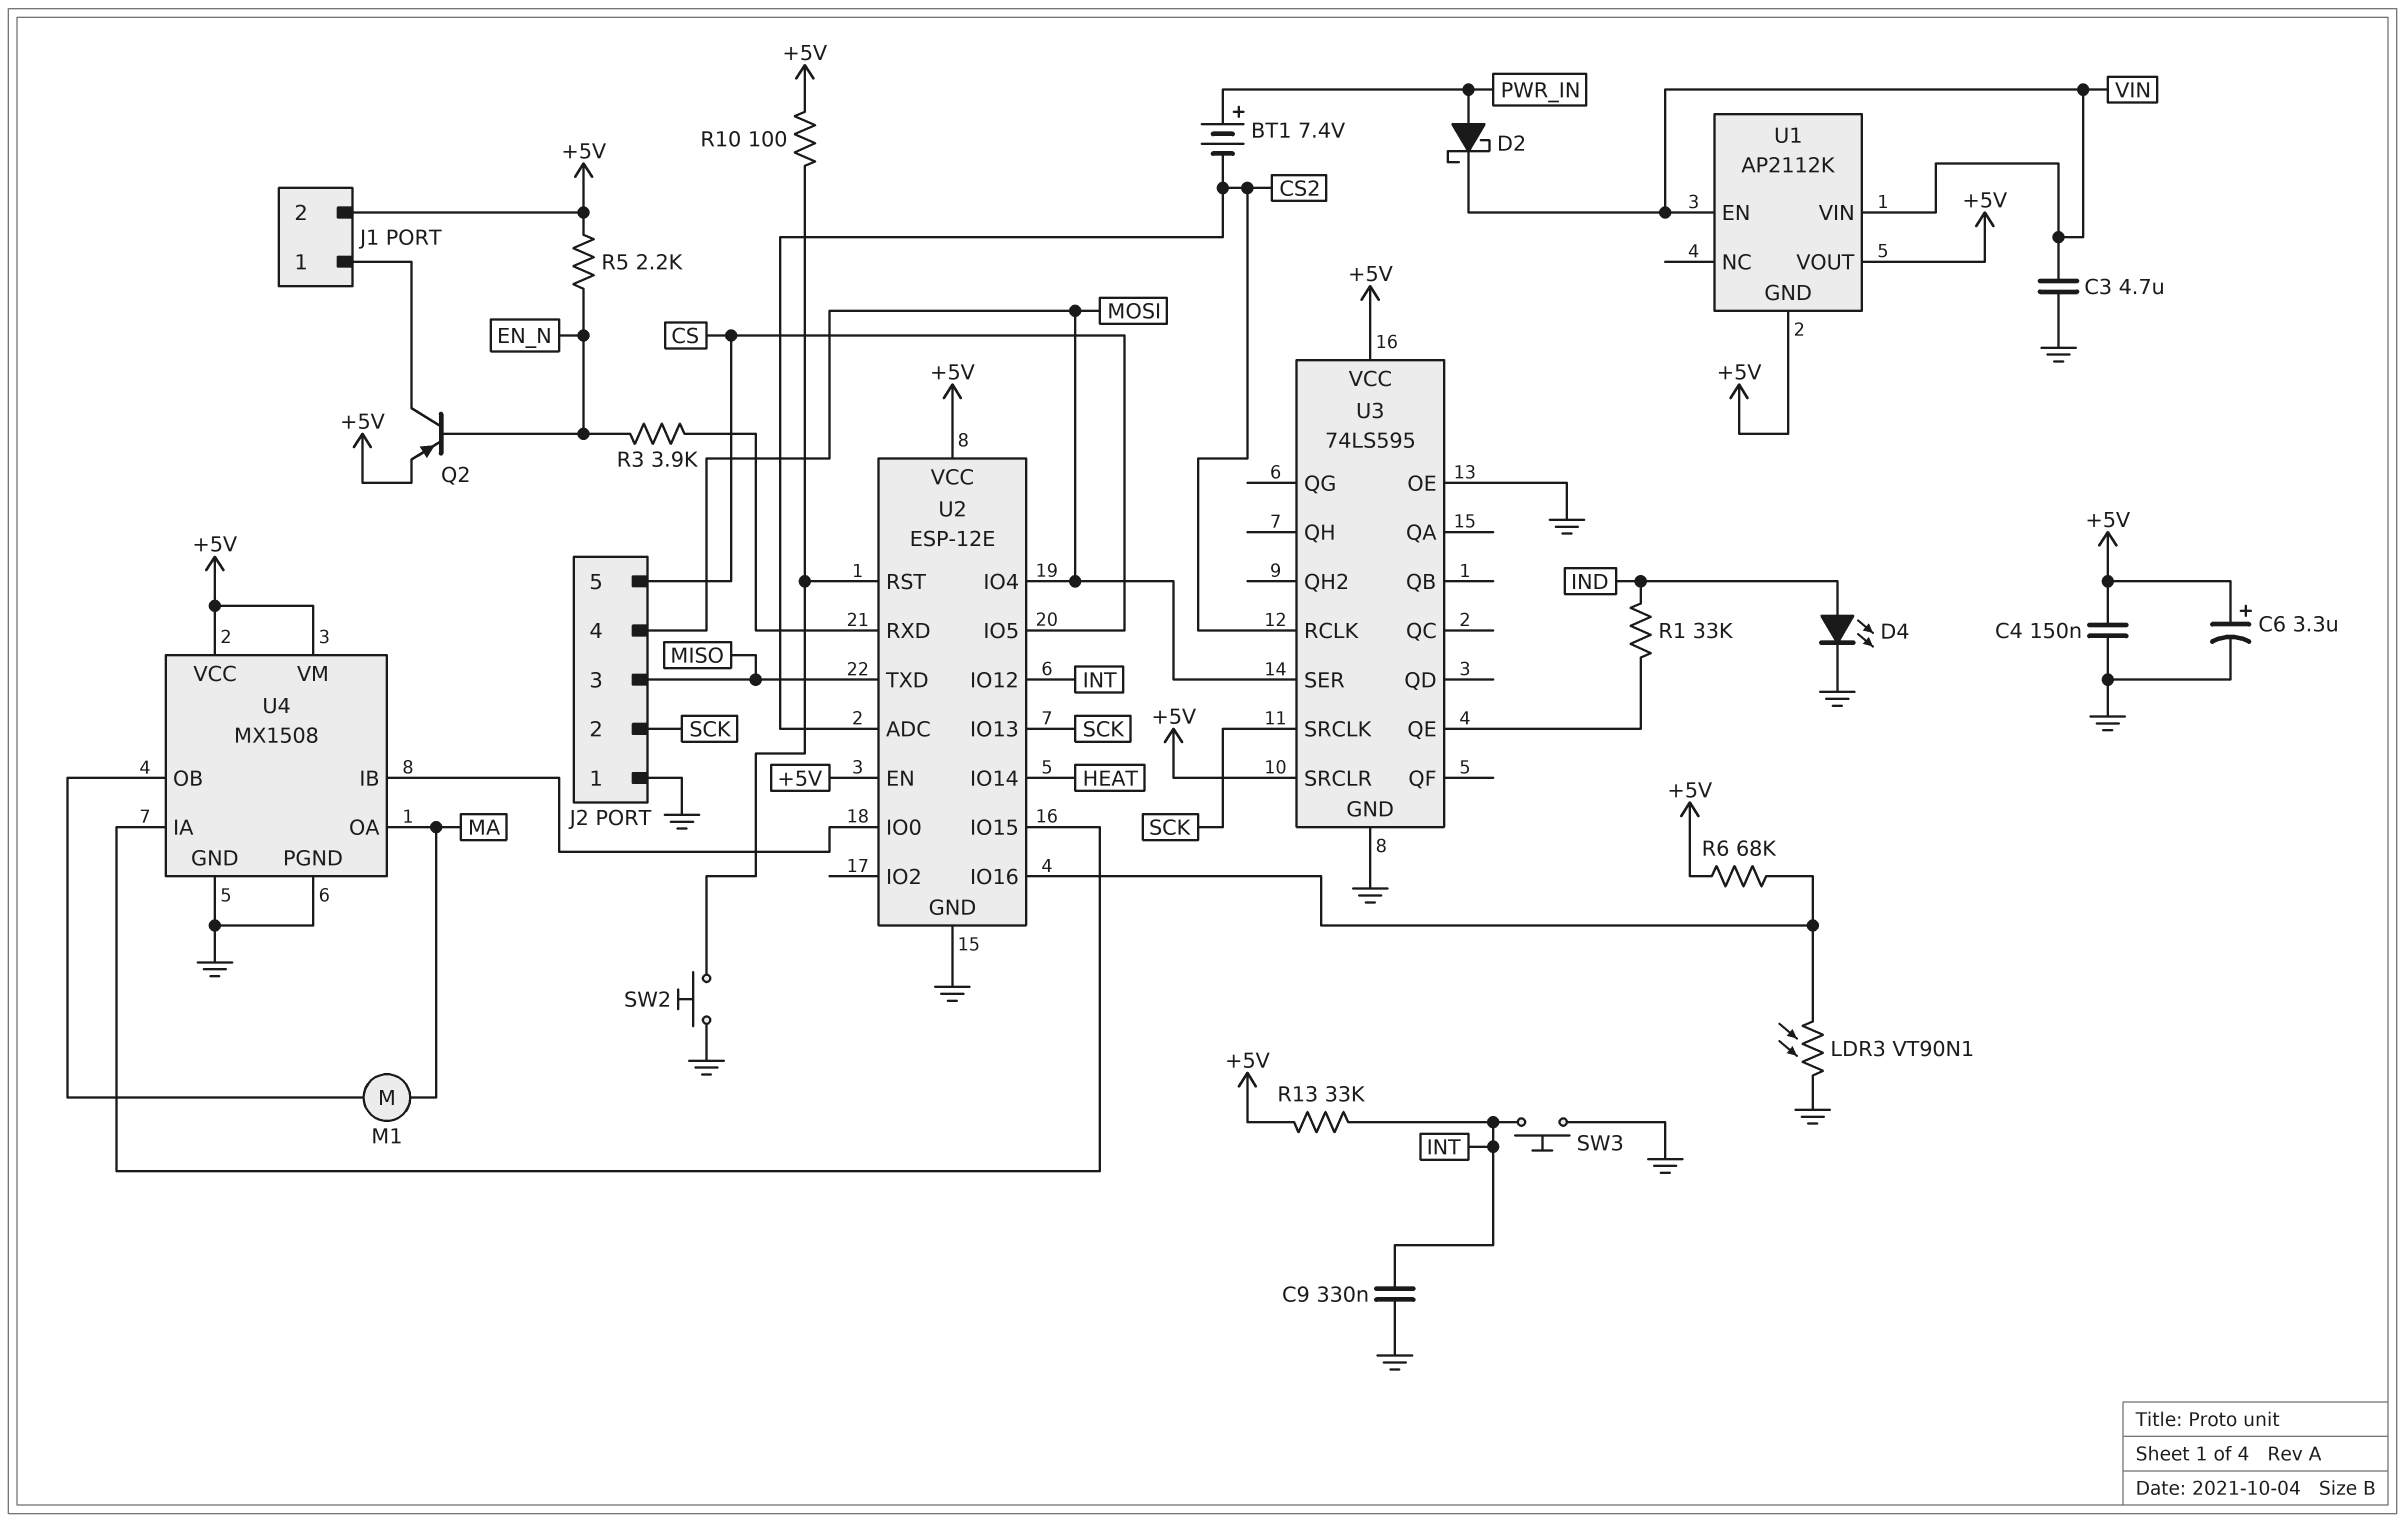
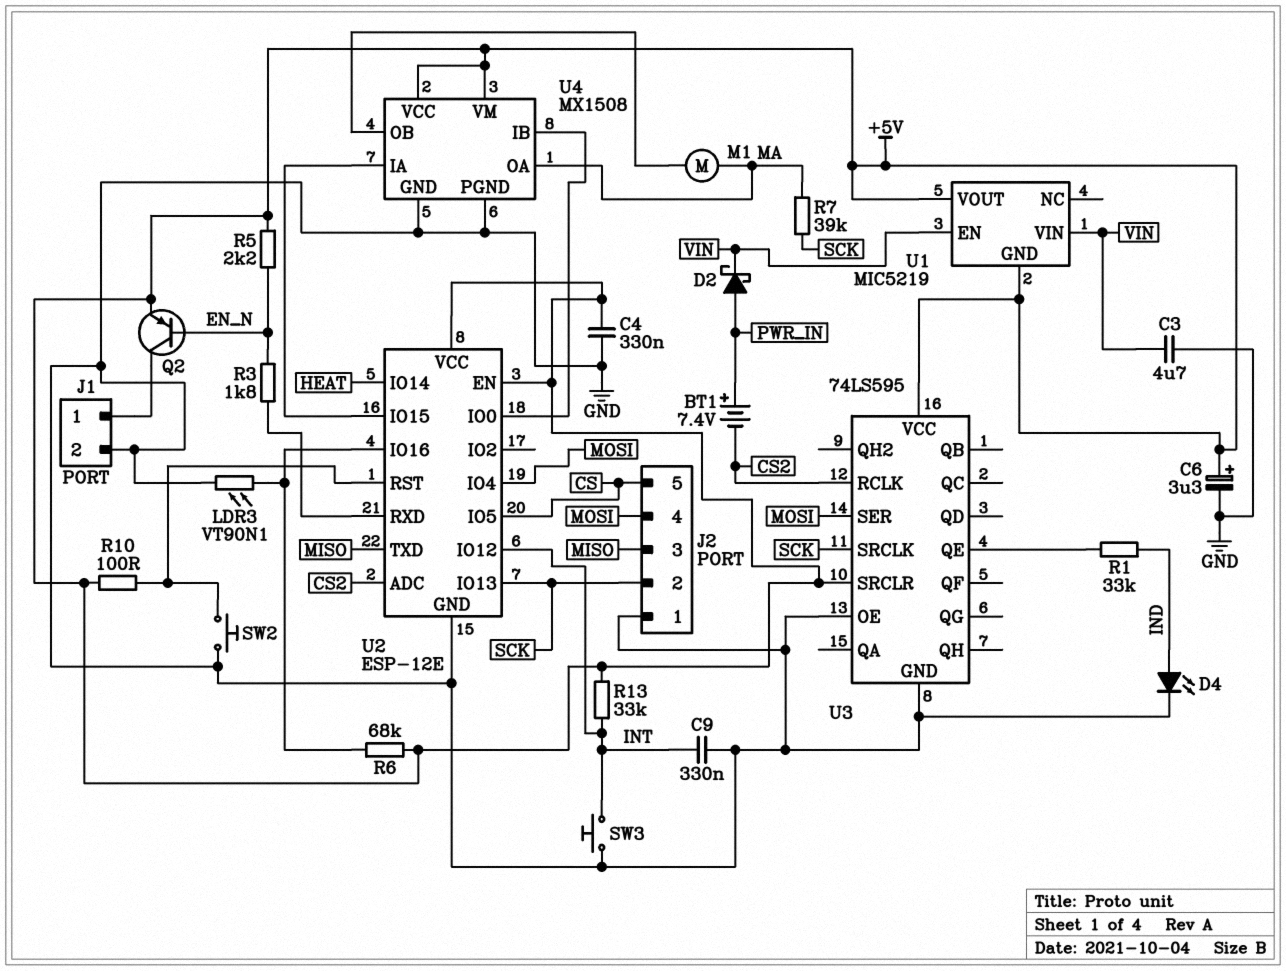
C4: 150nF (+5V, GND) -> 330nF (+5V, GND)
J1 pin 2: +5V -> GND
R3: 3.9k (EN_N, U2/RXD) -> 1.8k (EN_N, U2/RXD)
R7: none -> 39k (MA, SCK)
U1: AP2112K -> MIC5219

